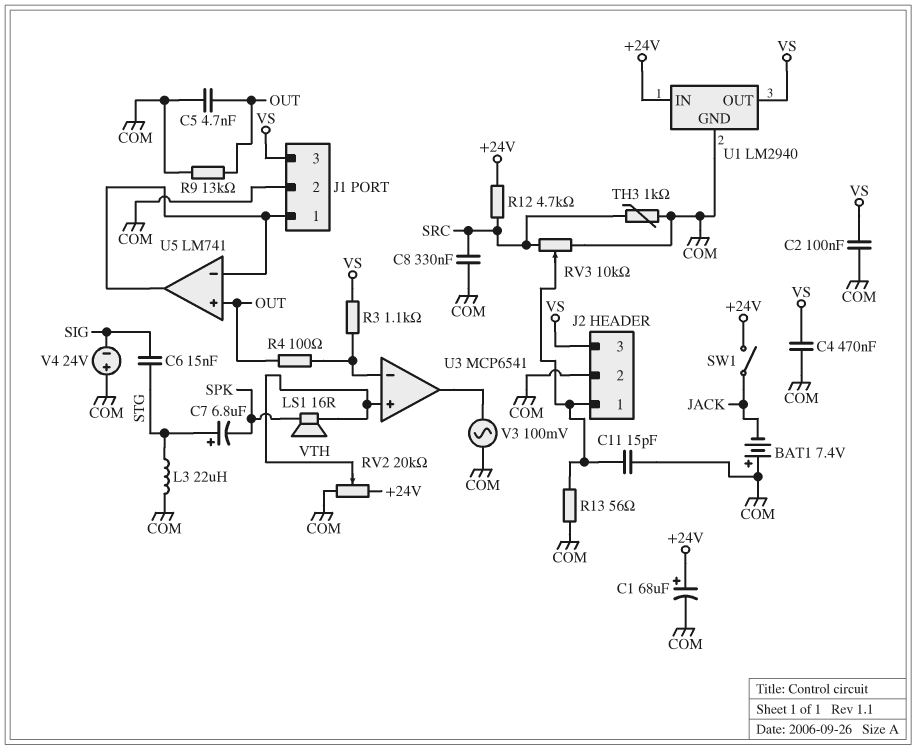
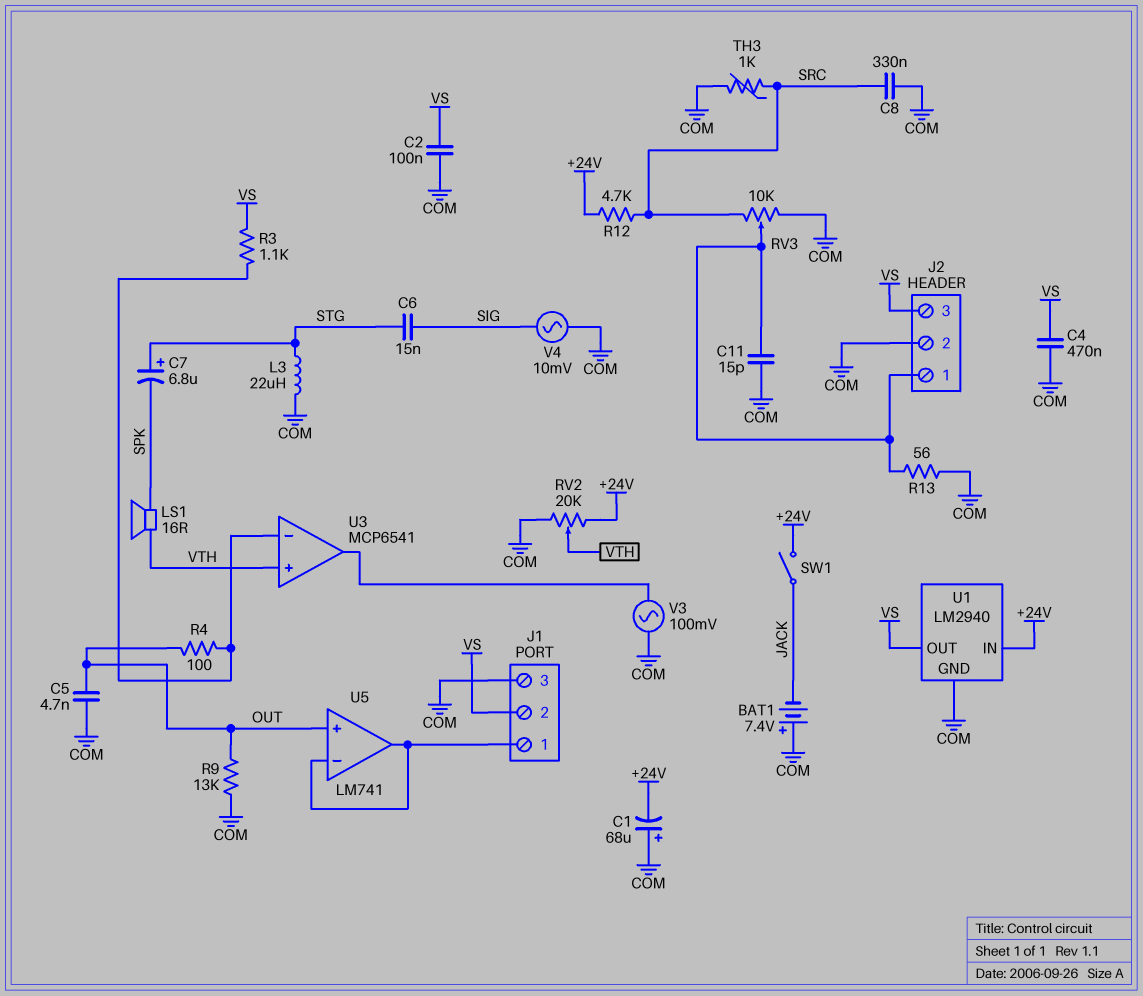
C1: 68uF (plus +24V, minus COM) -> 68uF (plus COM, minus +24V)
J1 pin 2: COM -> VS
J1 pin 3: VS -> COM
V4: 24V (plus COM, minus SIG) -> AC 10mV (COM, SIG)

